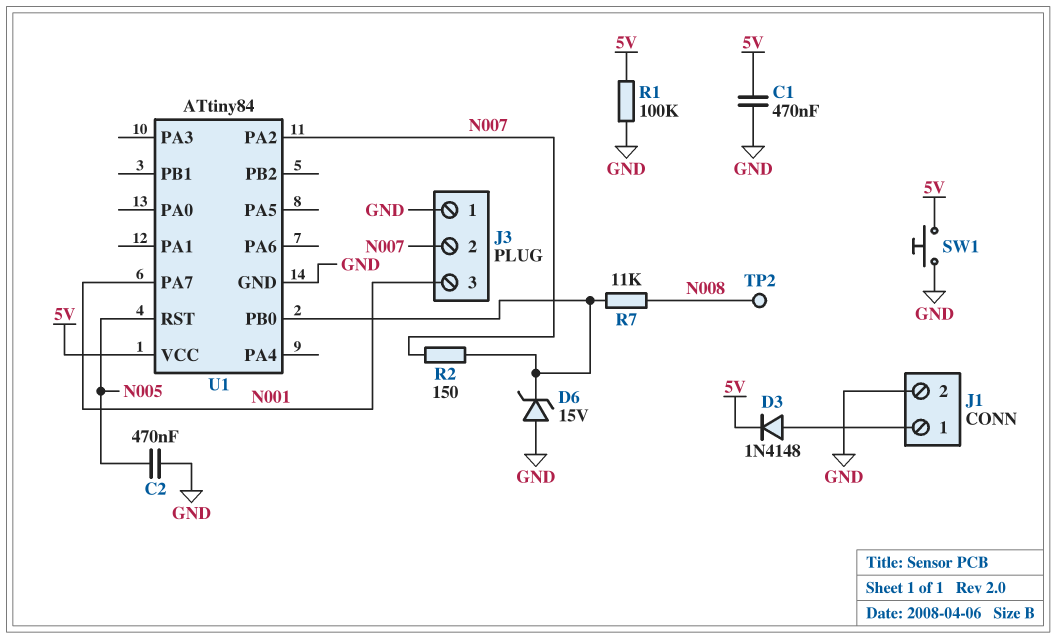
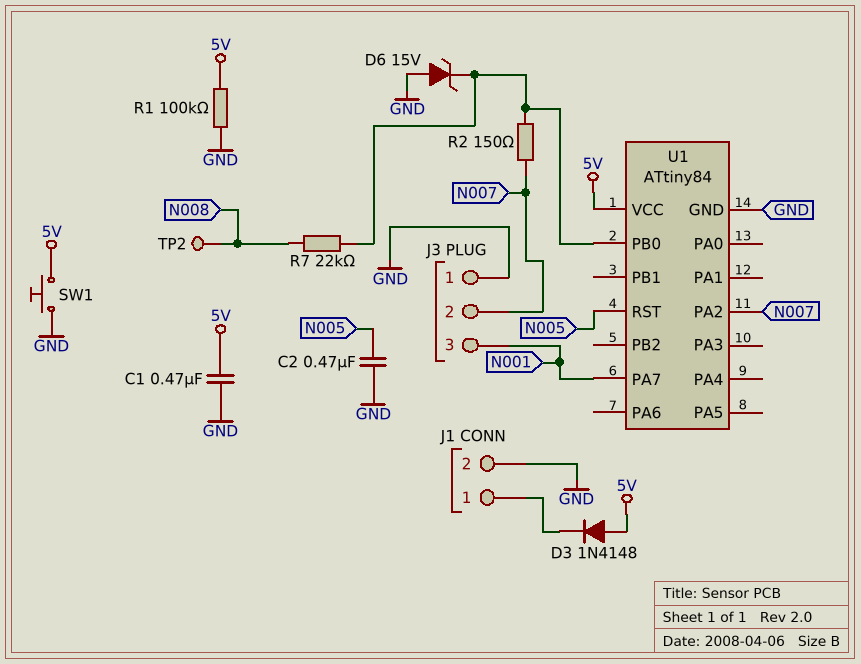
D3: diode 1N4148 (A J1/1, K 5V) -> diode 1N4148 (A 5V, K J1/1)
R7: 11k (N008, U1/PB0) -> 22k (N008, U1/PB0)

